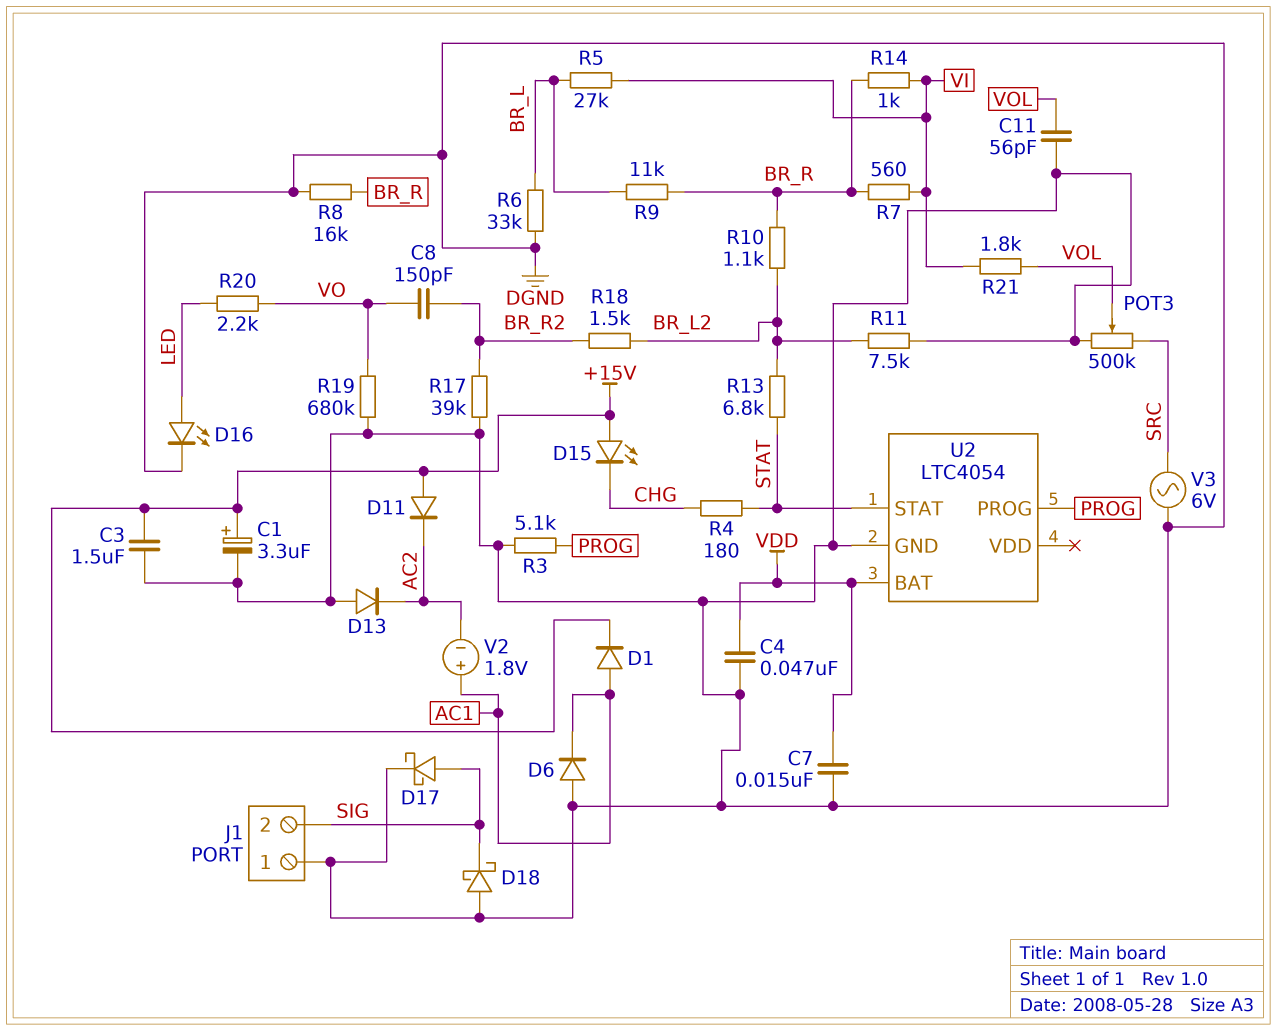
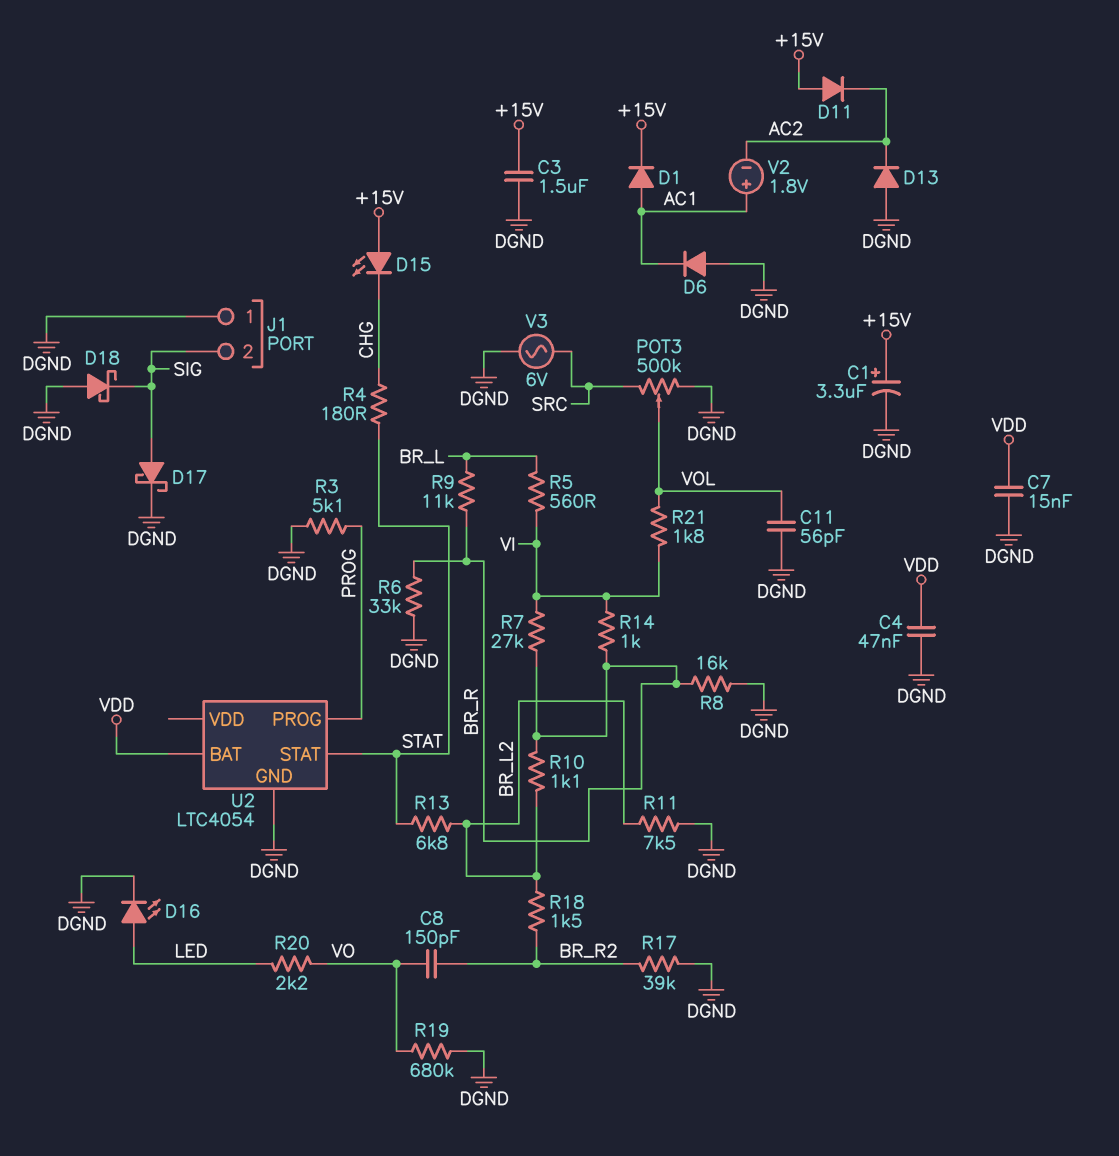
R5: 27k (BR_L, VI) -> 560 (BR_L, VI)
R6: 33k (BR_L, DGND) -> 33k (BR_R, DGND)
R7: 560 (BR_R, VI) -> 27k (BR_R, VI)

